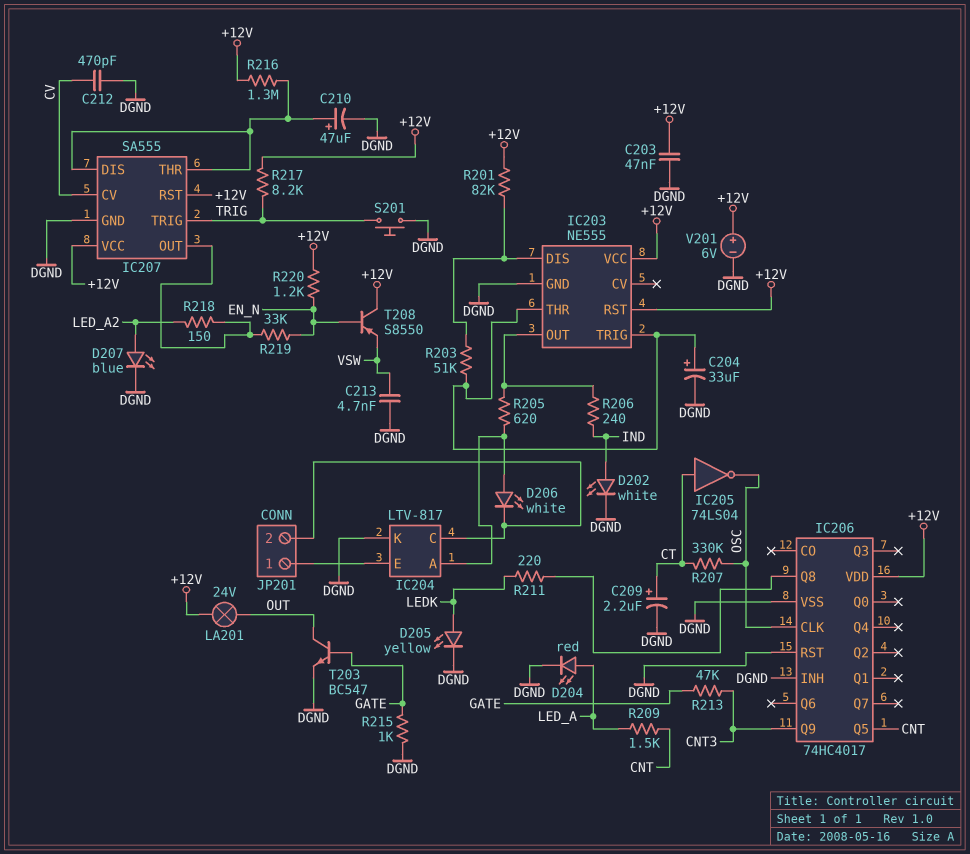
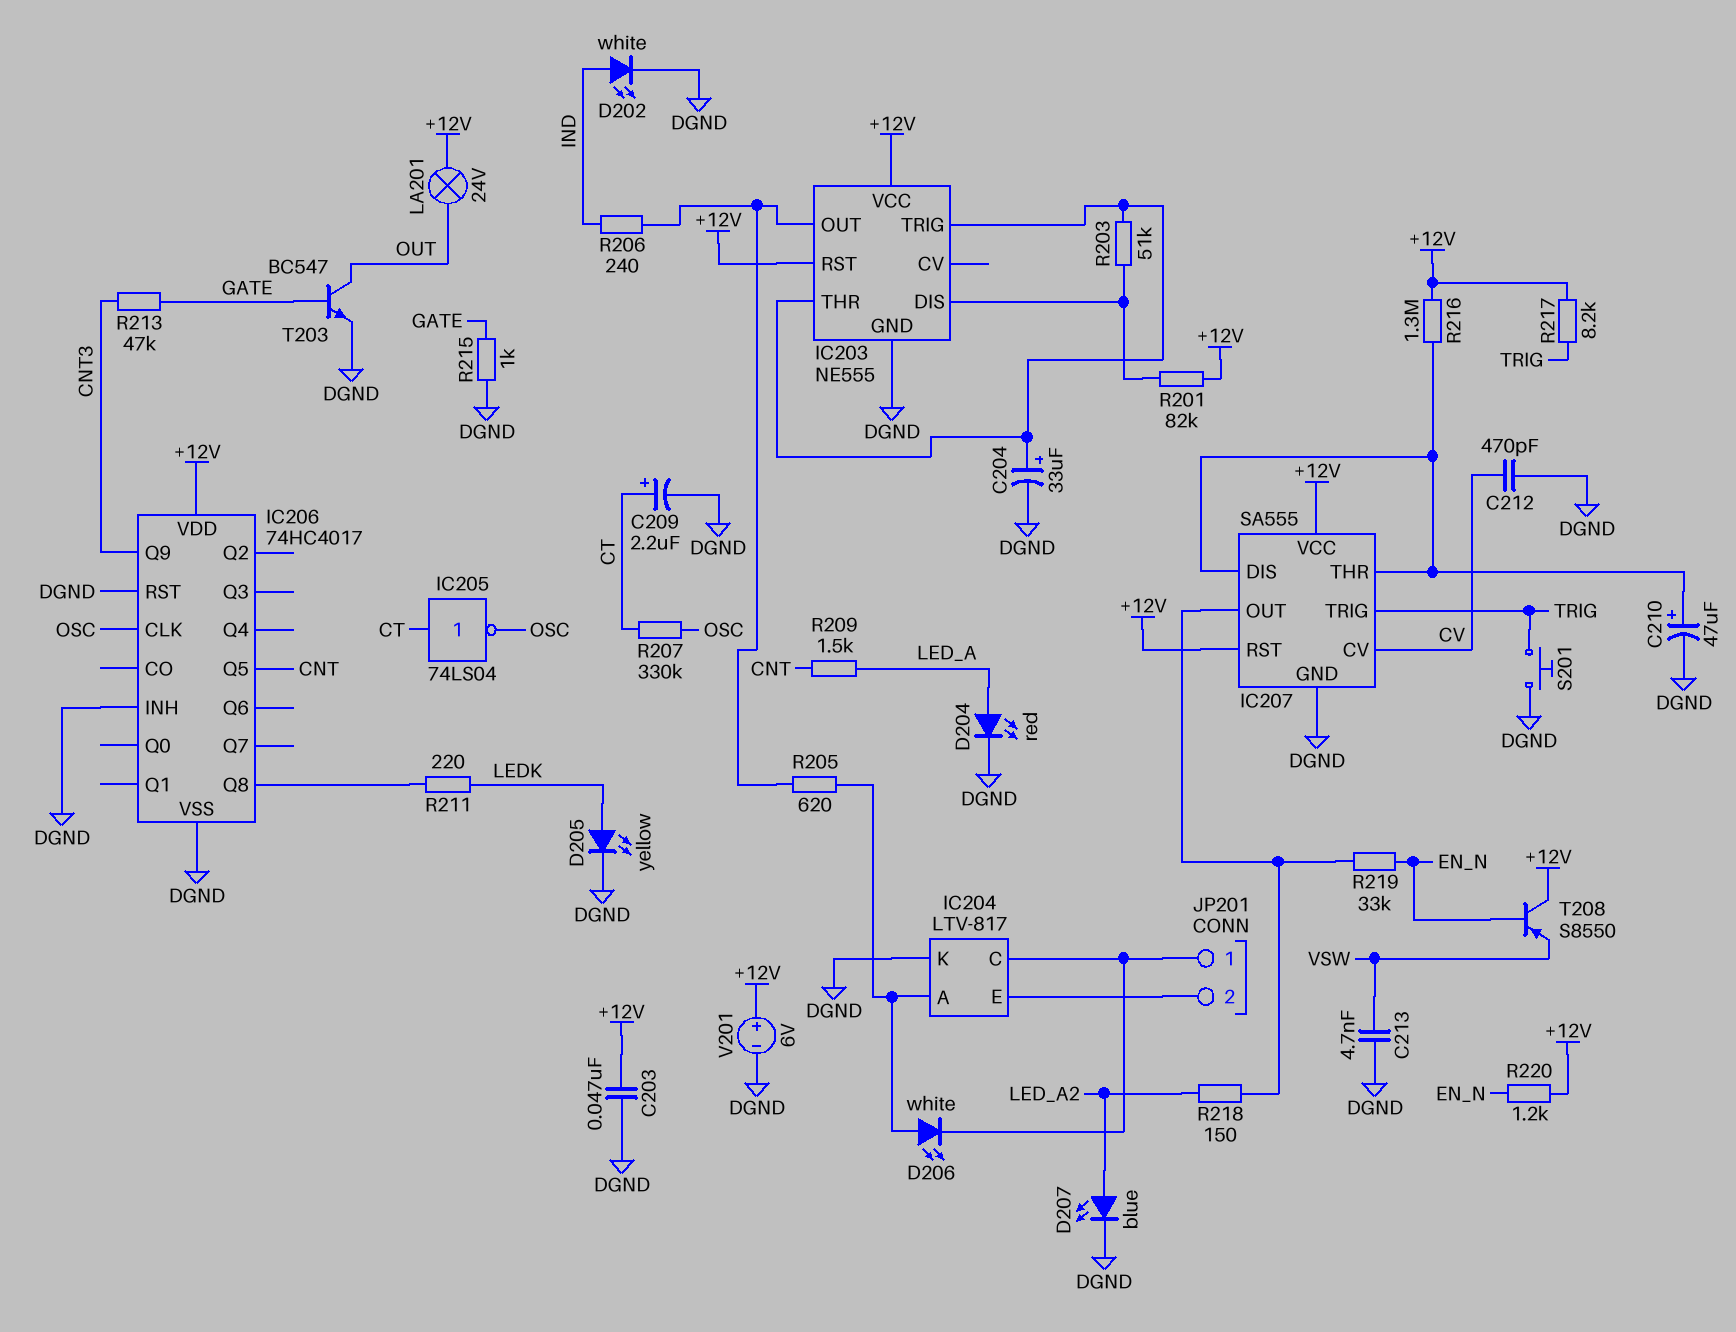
JP201 pin 1: IC204/E -> IC204/C
JP201 pin 2: IC204/C -> IC204/E

